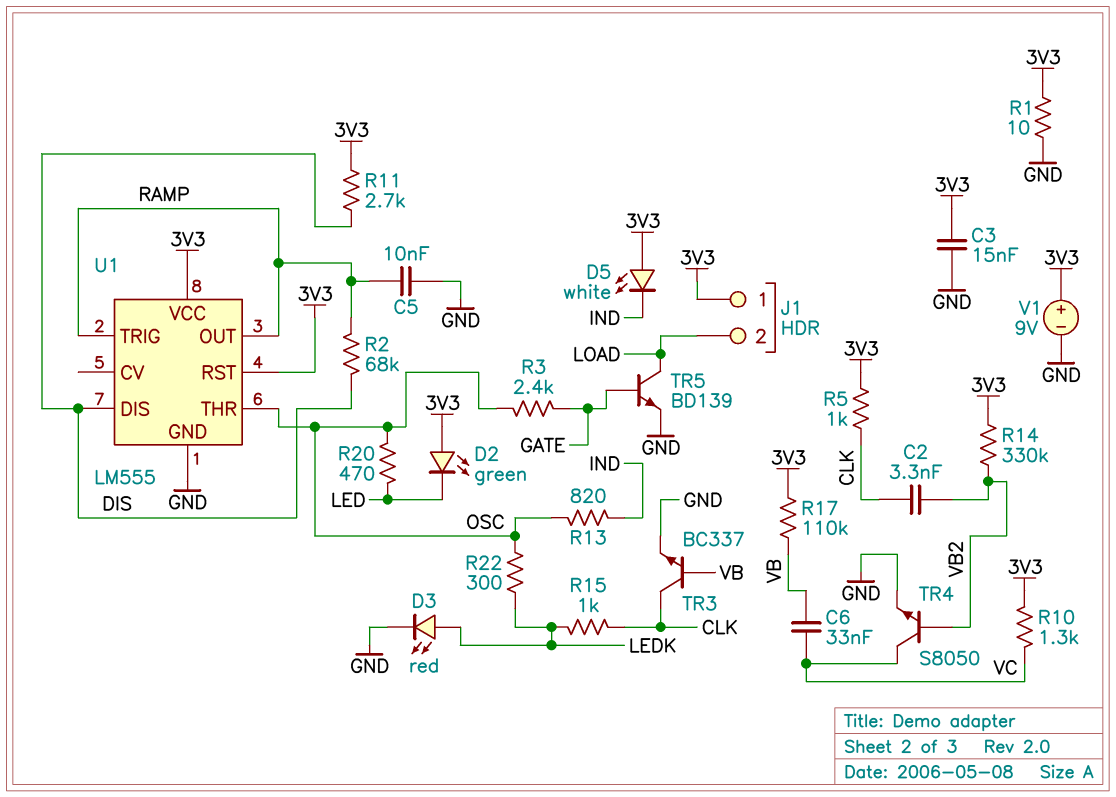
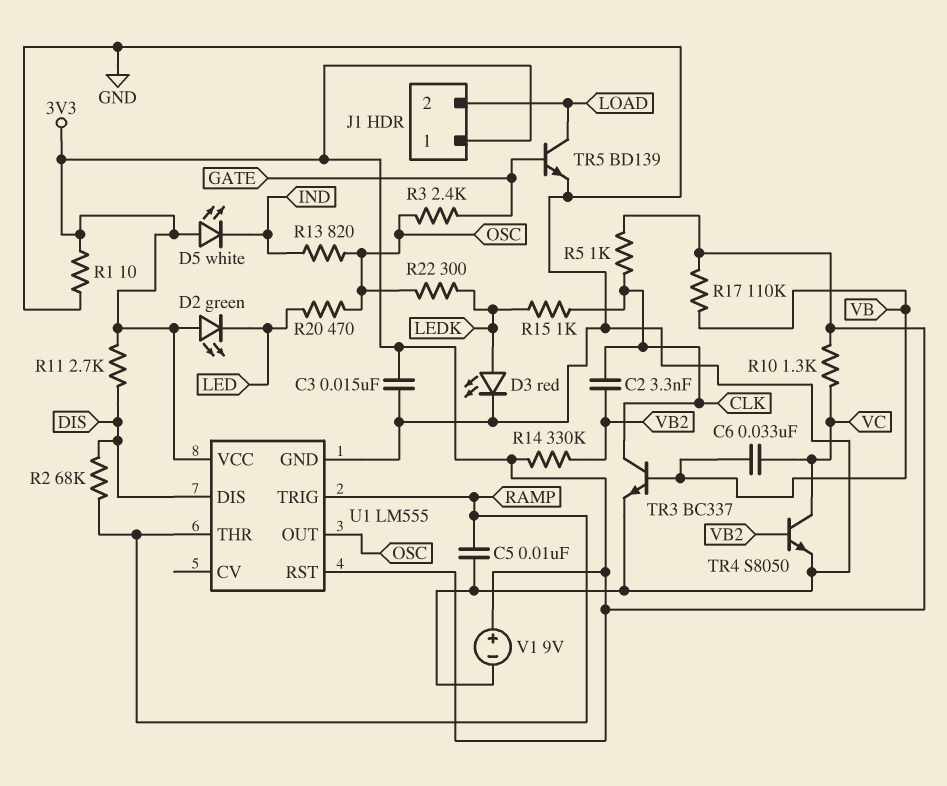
U1 pin OUT: RAMP -> OSC
U1 pin THR: OSC -> RAMP

